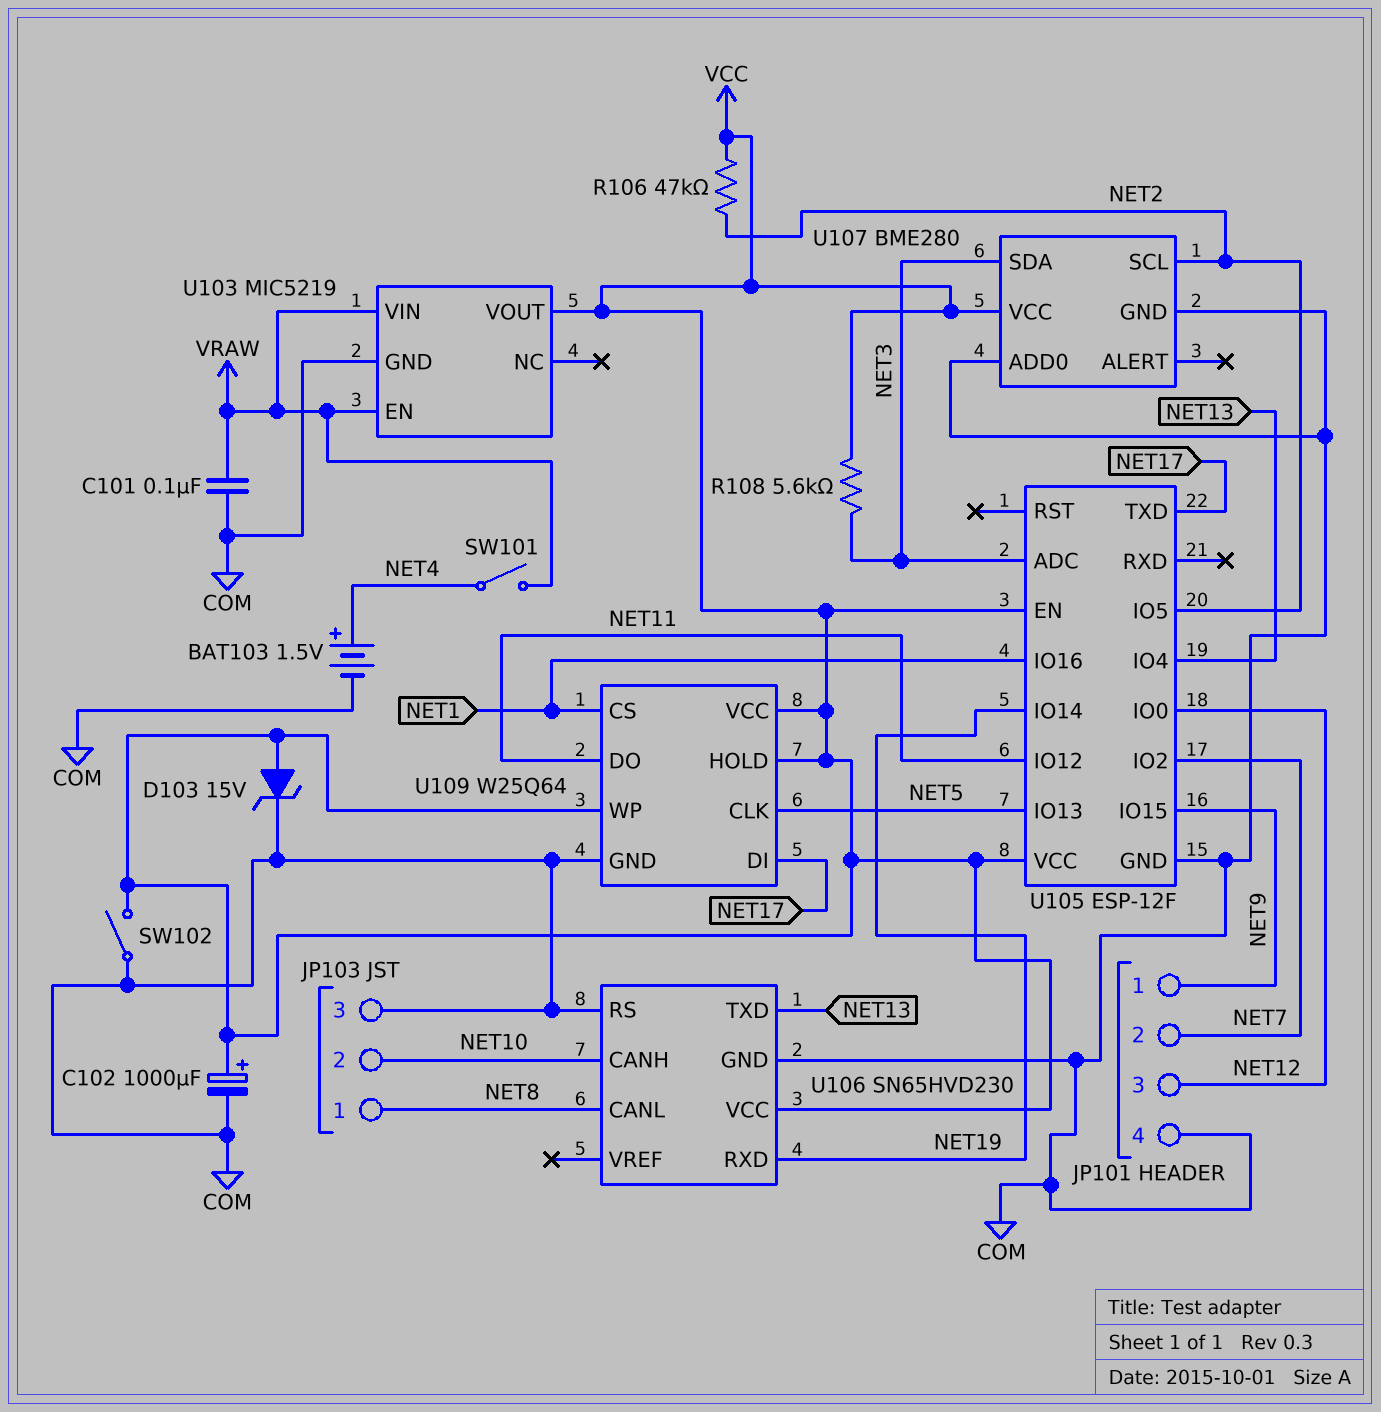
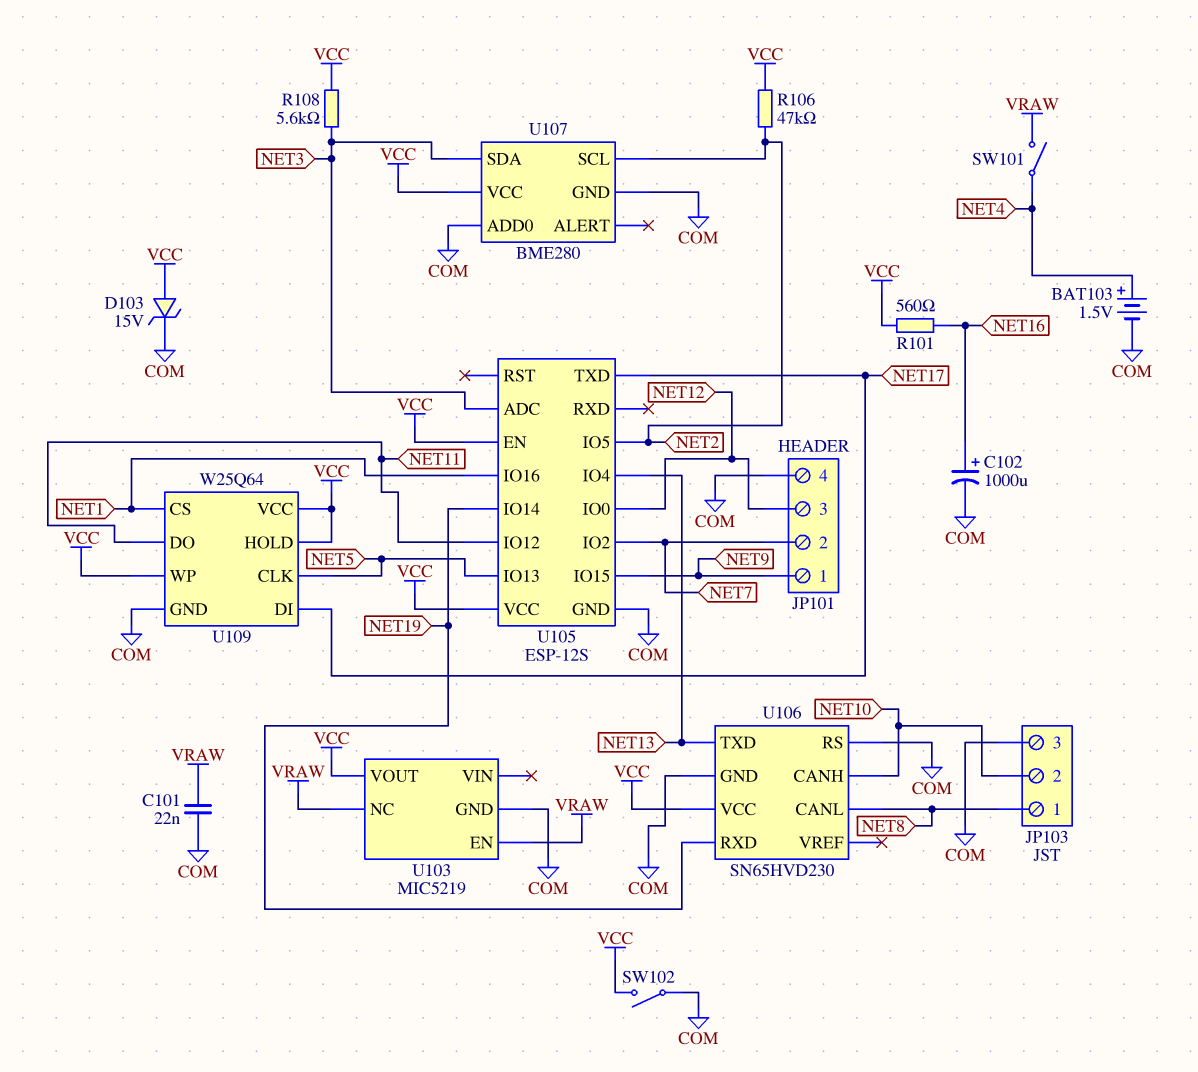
C101: 100nF (COM, VRAW) -> 22nF (COM, VRAW)
C102: 1000uF (plus VCC, minus COM) -> 1000uF (plus NET16, minus COM)
R101: none -> 560 (NET16, VCC)
U103 pin NC: none -> VRAW
U103 pin VIN: VRAW -> none
U105: ESP-12F -> ESP-12S

